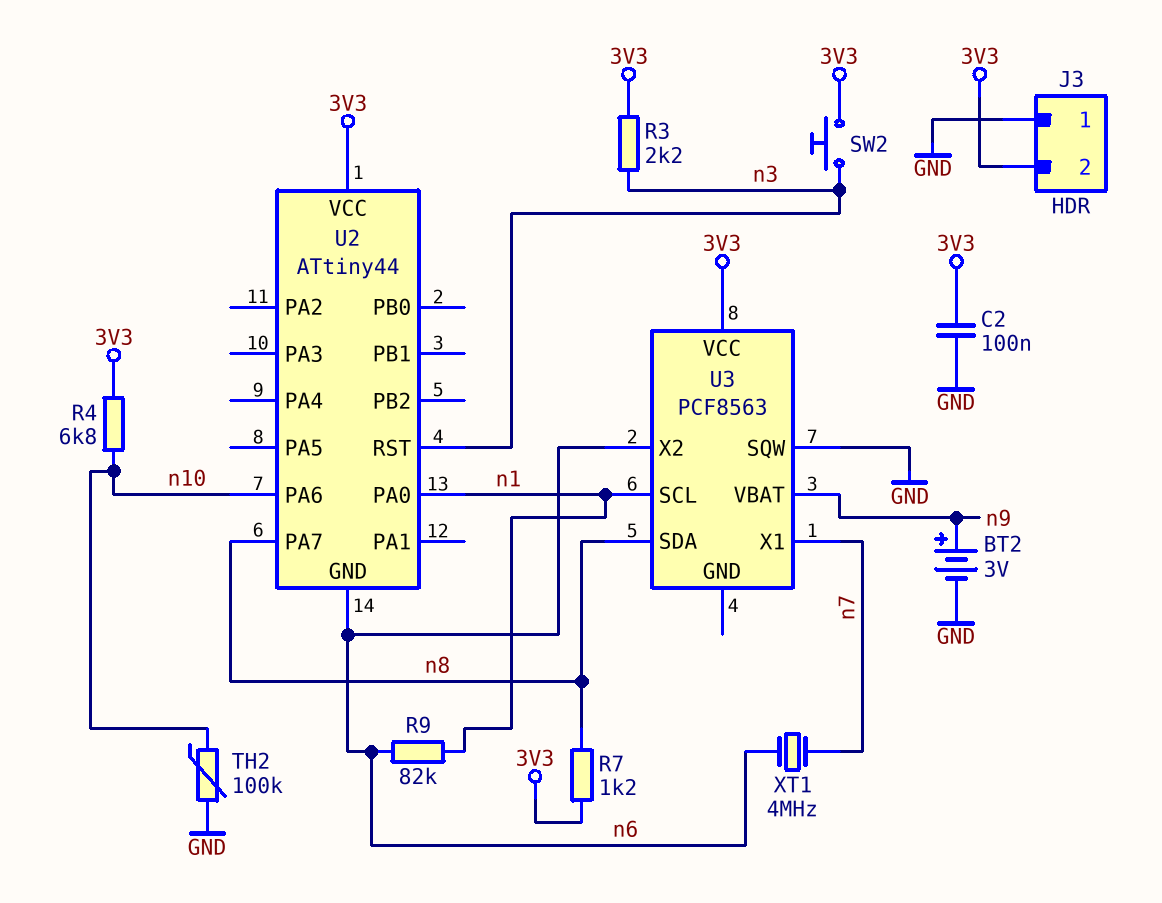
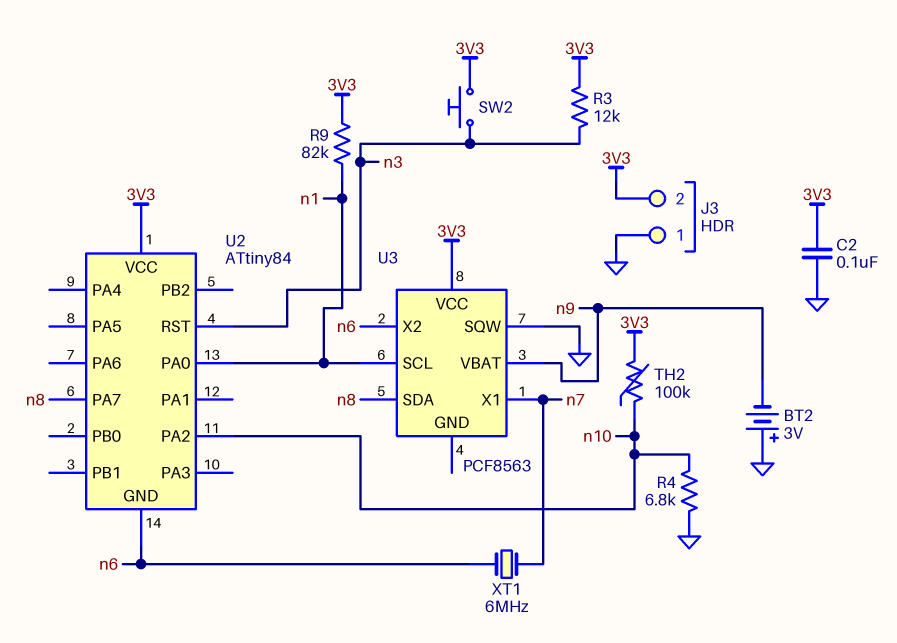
BT2: 3V (plus n9, minus GND) -> 3V (plus GND, minus n9)
R3: 2.2k (3V3, n3) -> 12k (3V3, n3)
R4: 6.8k (3V3, n10) -> 6.8k (GND, n10)
R7: 1.2k (3V3, n8) -> none
R9: 82k (n1, n6) -> 82k (3V3, n1)
TH2: 100k (GND, n10) -> 100k (3V3, n10)
U2: ATtiny44 -> ATtiny84
U2 pin PA2: none -> n10
U2 pin PA6: n10 -> none
XT1: 4MHz (n6, n7) -> 6MHz (n6, n7)

